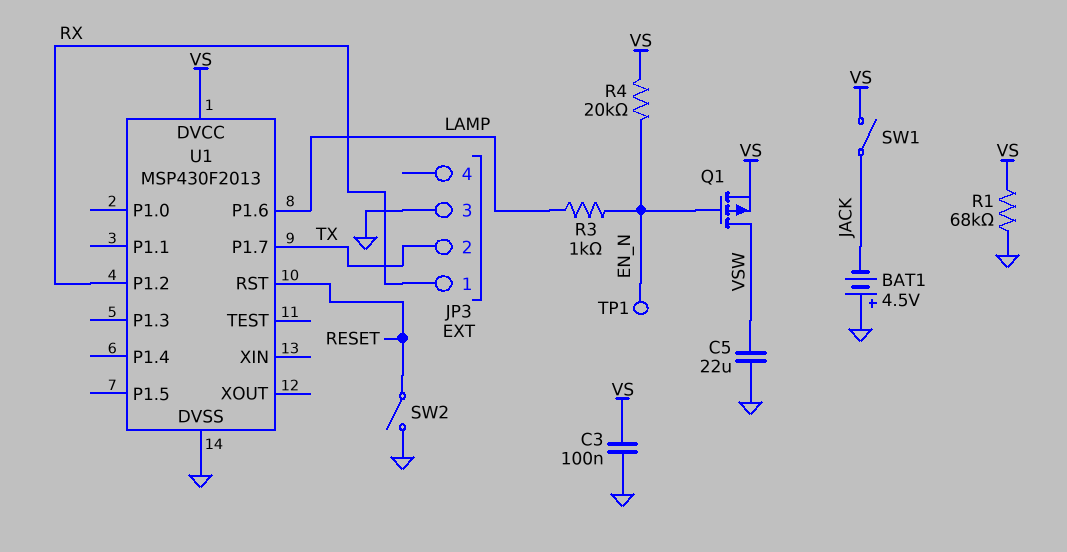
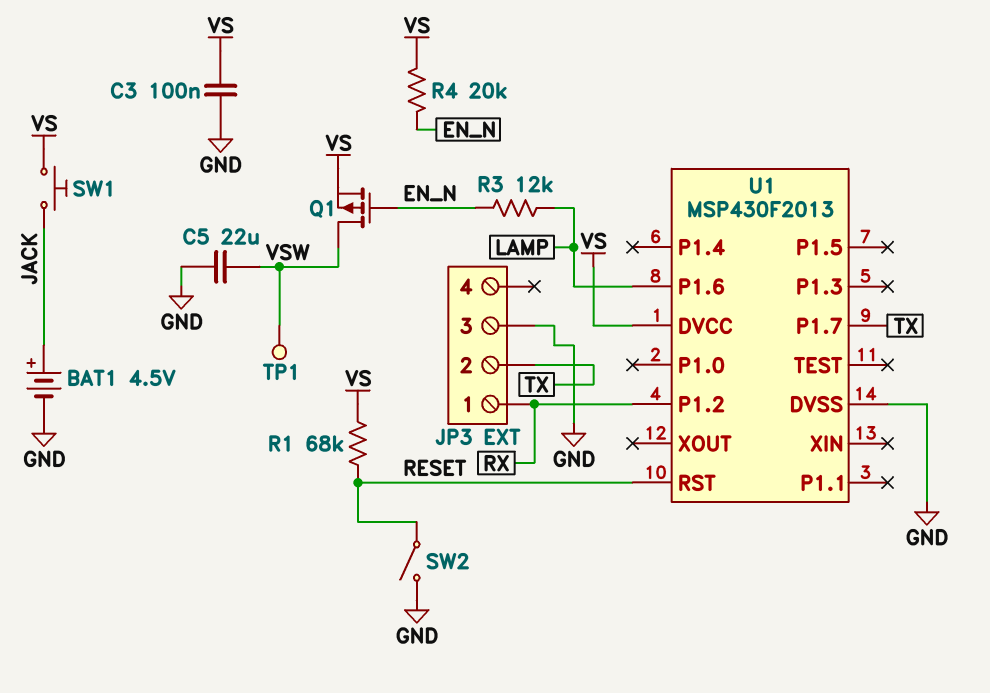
BAT1: 4.5V (plus GND, minus JACK) -> 4.5V (plus JACK, minus GND)
R1: 68k (GND, VS) -> 68k (RESET, VS)
R3: 1k (EN_N, LAMP) -> 12k (EN_N, LAMP)
SW1: switch (JACK, VS) -> button (JACK, VS)
TP1: test point (EN_N) -> test point (VSW)

